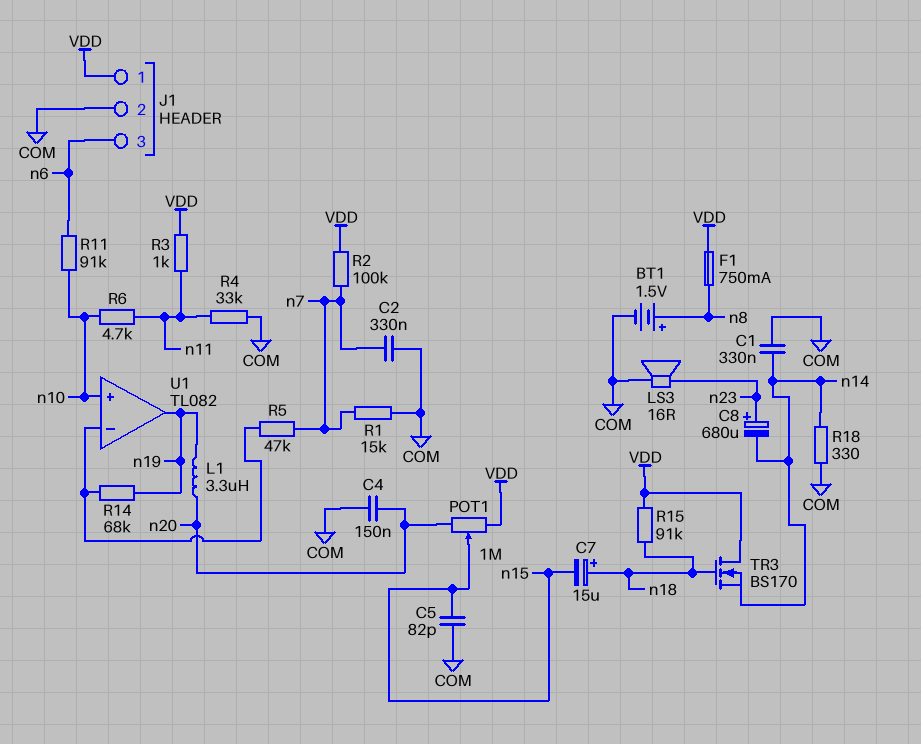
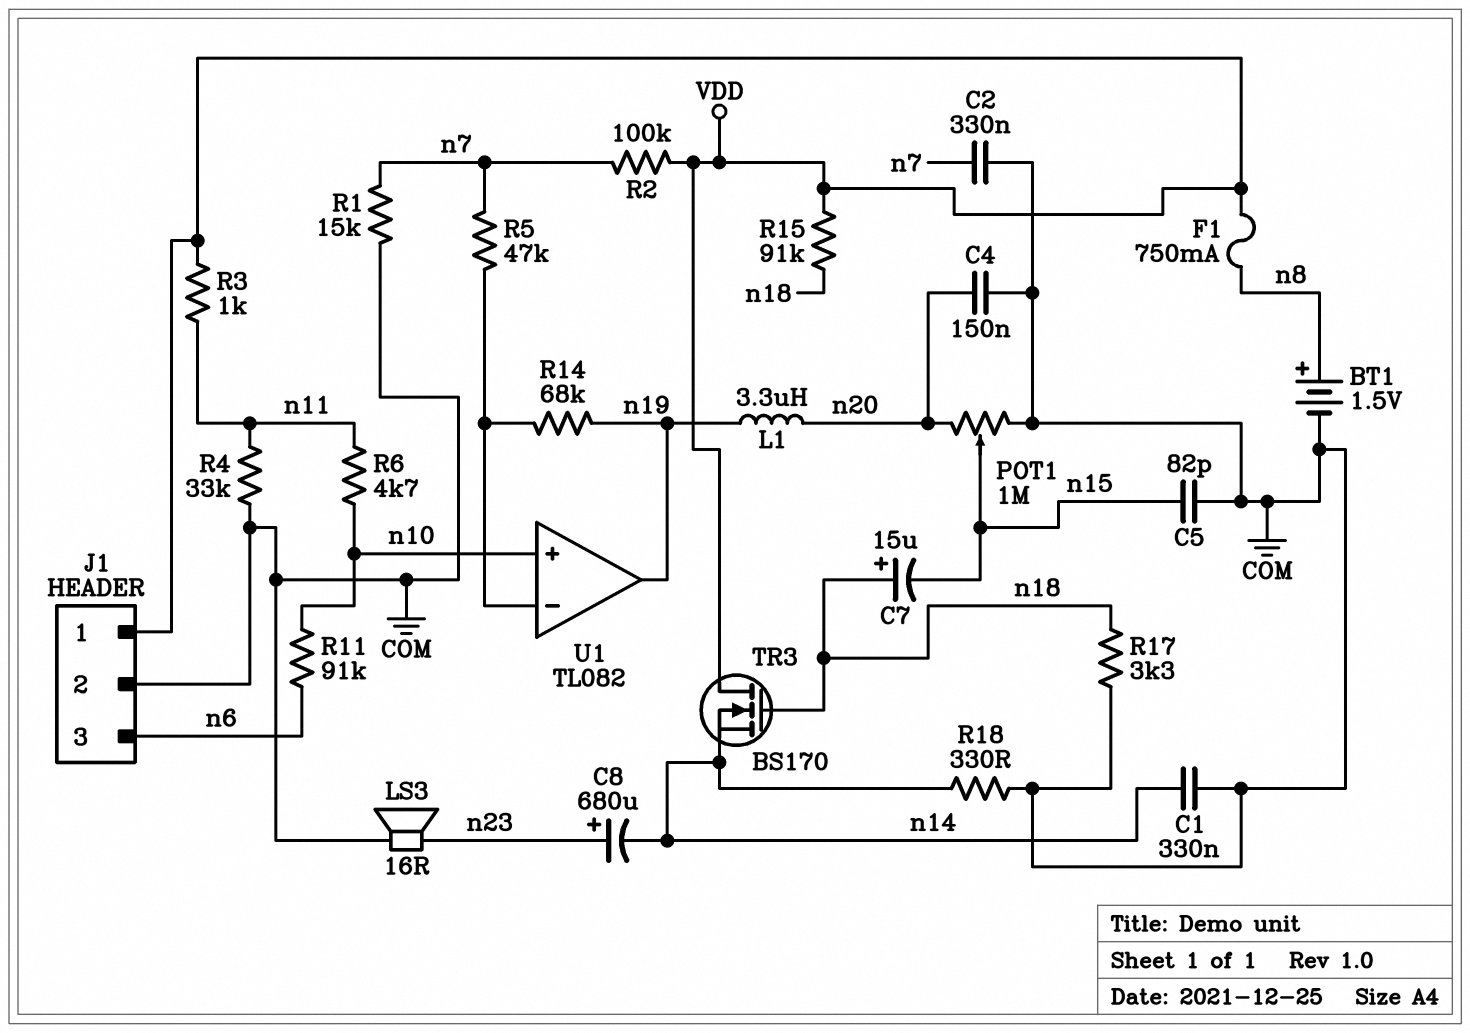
POT1: 1M (VDD, n20, wiper n15) -> 1M (COM, n20, wiper n15)
R17: none -> 3.3k (COM, n18)

